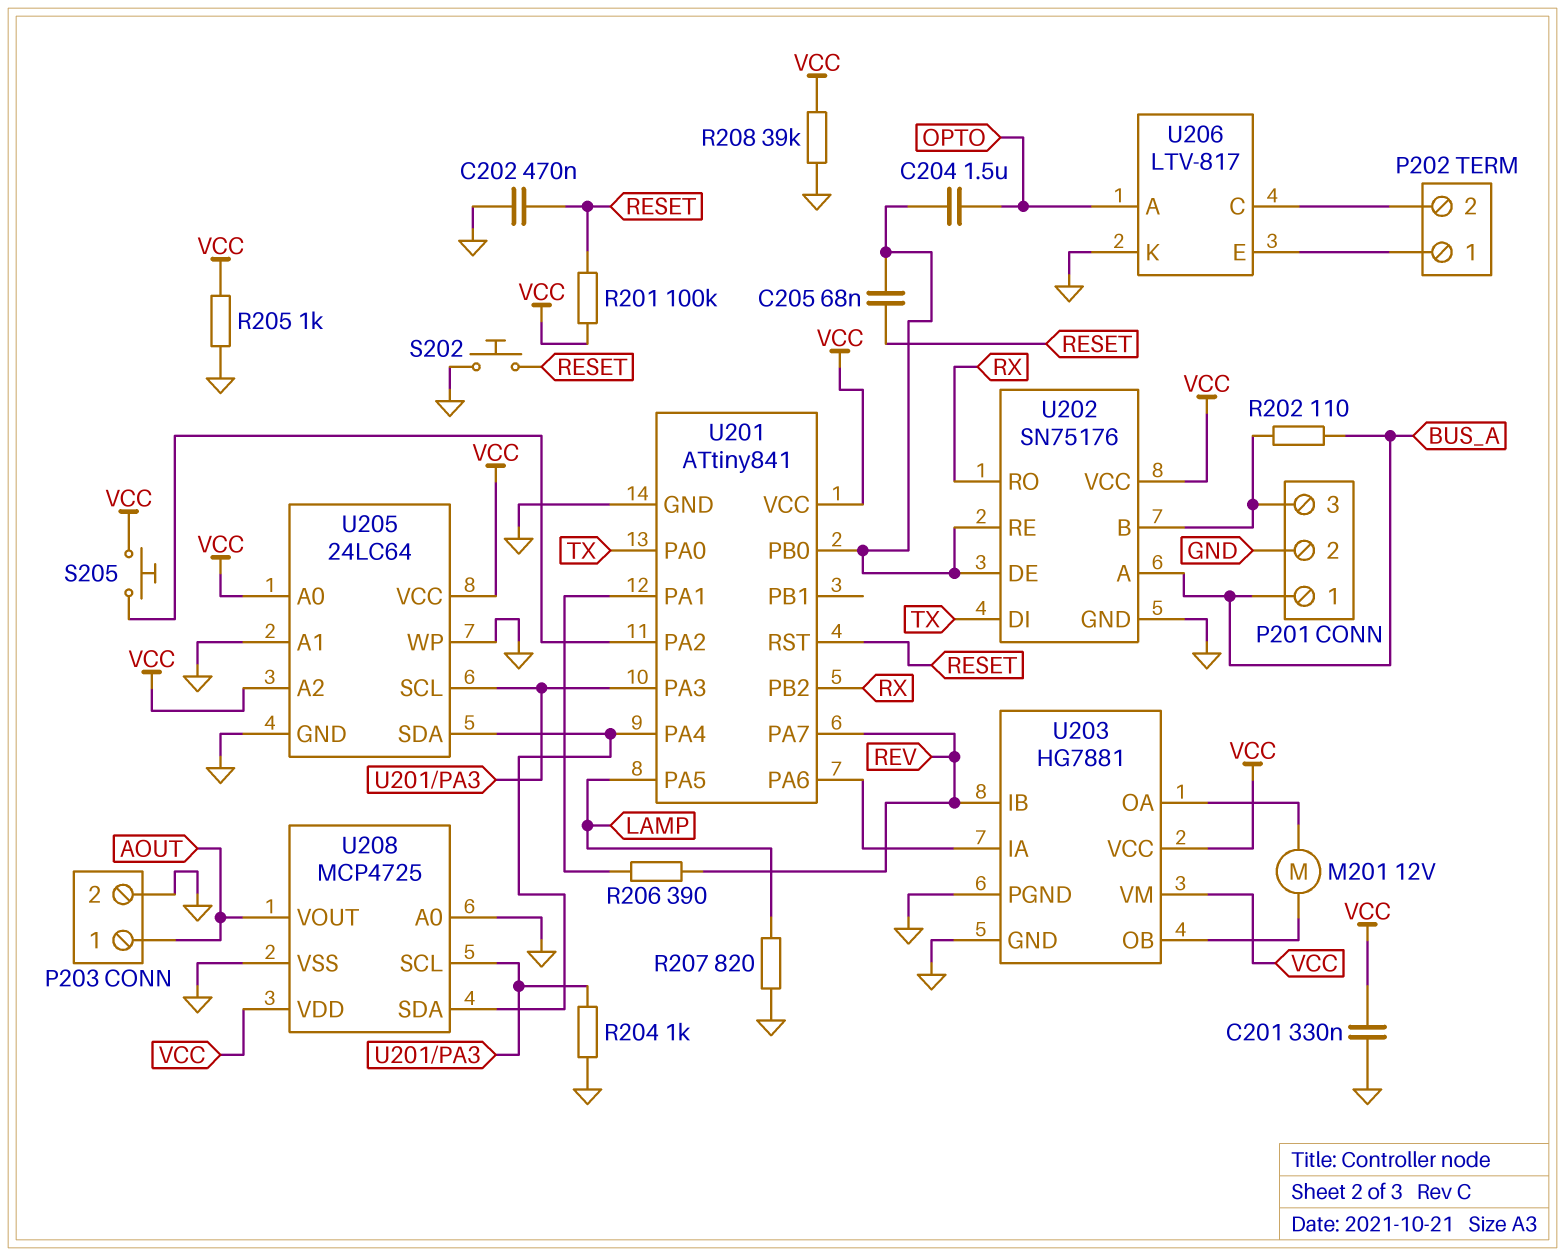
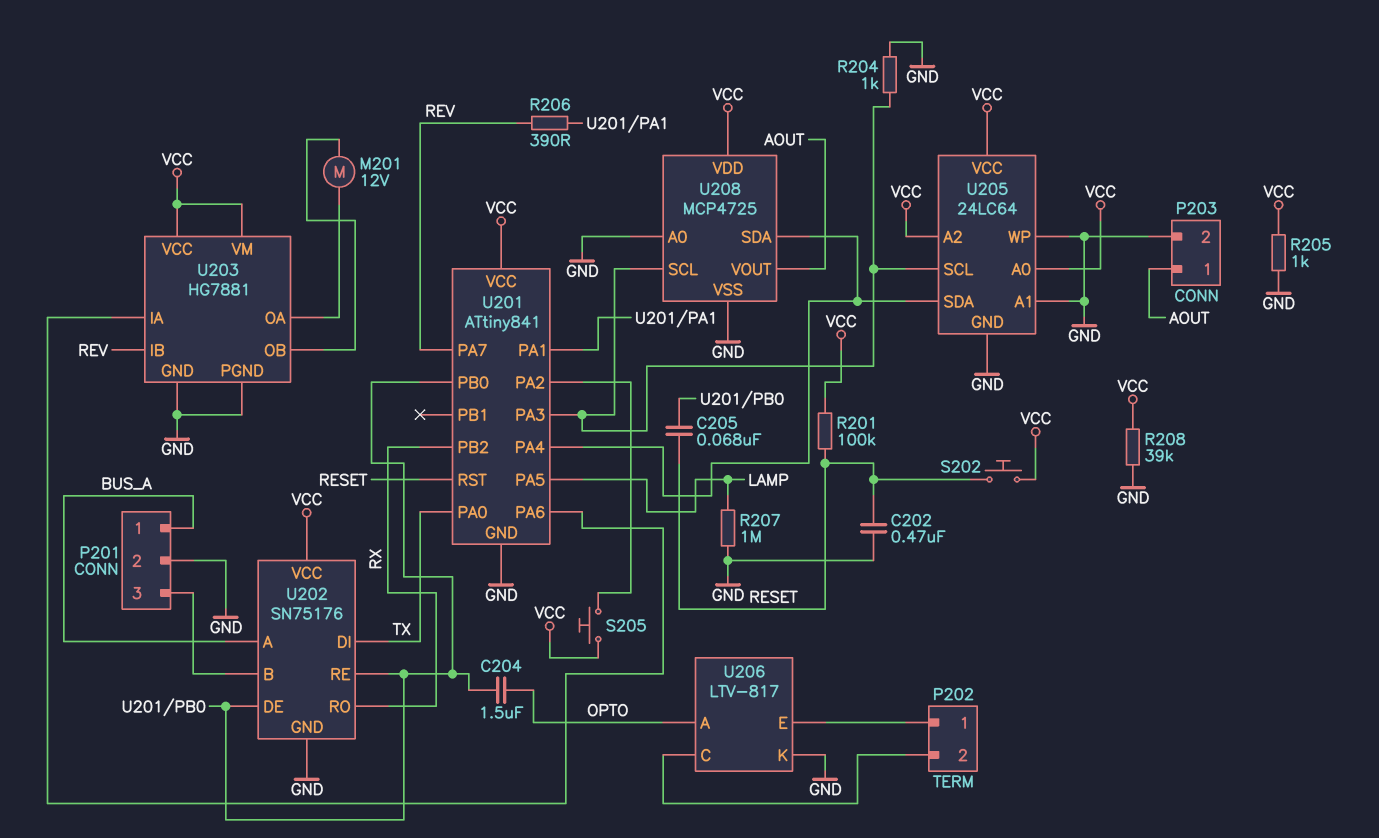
C201: 330nF (GND, VCC) -> none
R202: 110 (BUS_A, P201/3) -> none
R207: 820 (GND, LAMP) -> 1M (GND, LAMP)
S202: button (GND, RESET) -> button (RESET, VCC)

